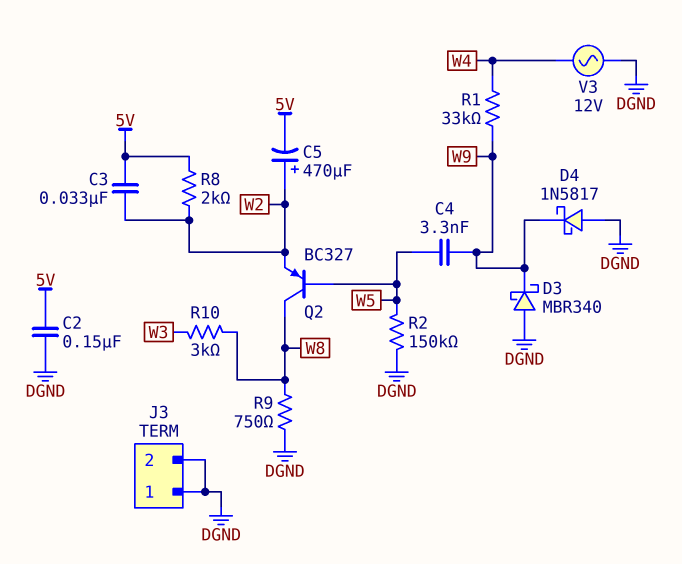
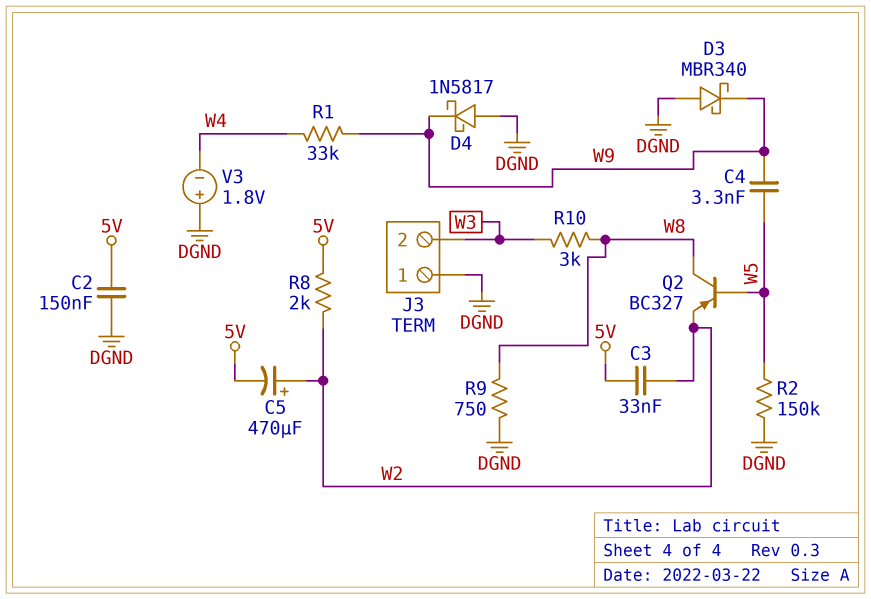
J3 pin 2: DGND -> W3
V3: AC 12V (DGND, W4) -> 1.8V (plus DGND, minus W4)

